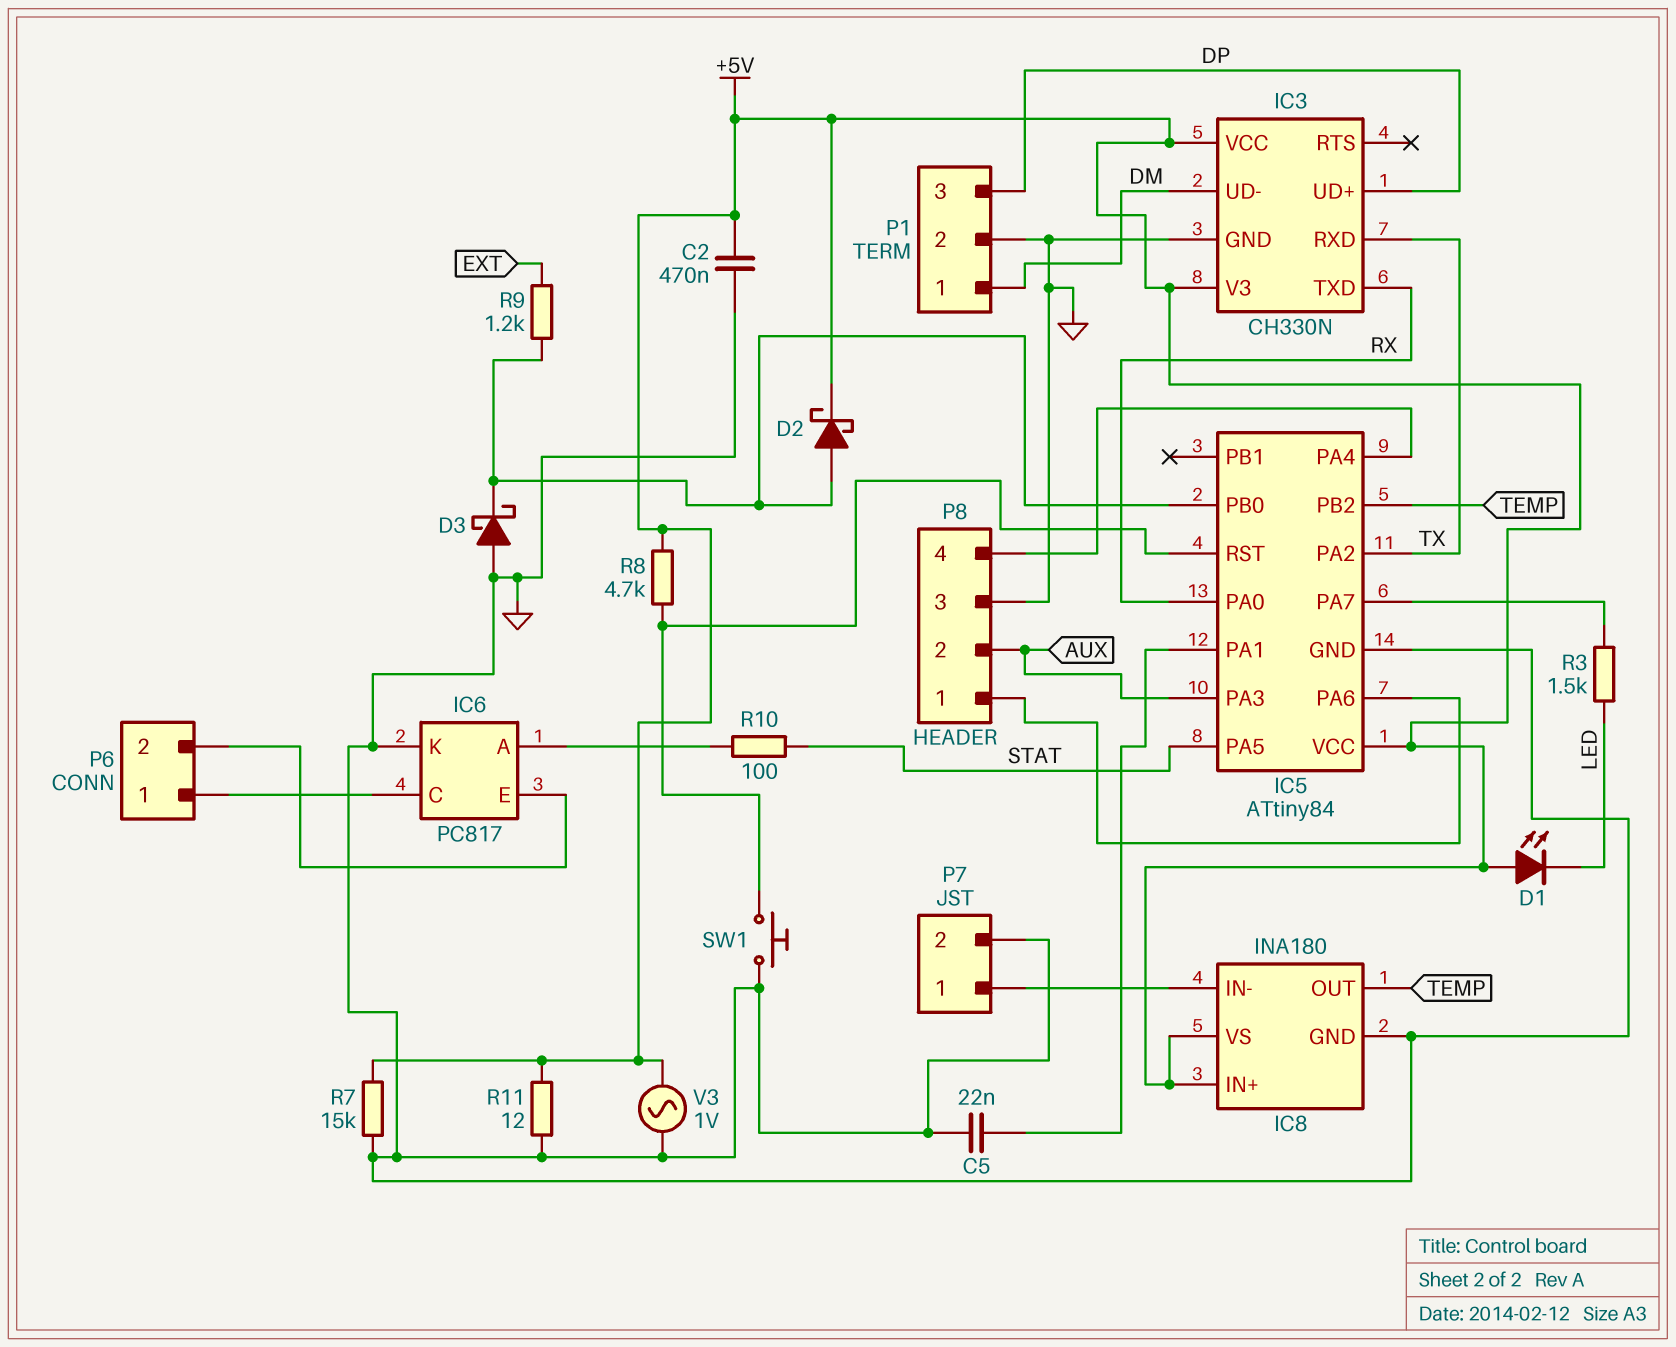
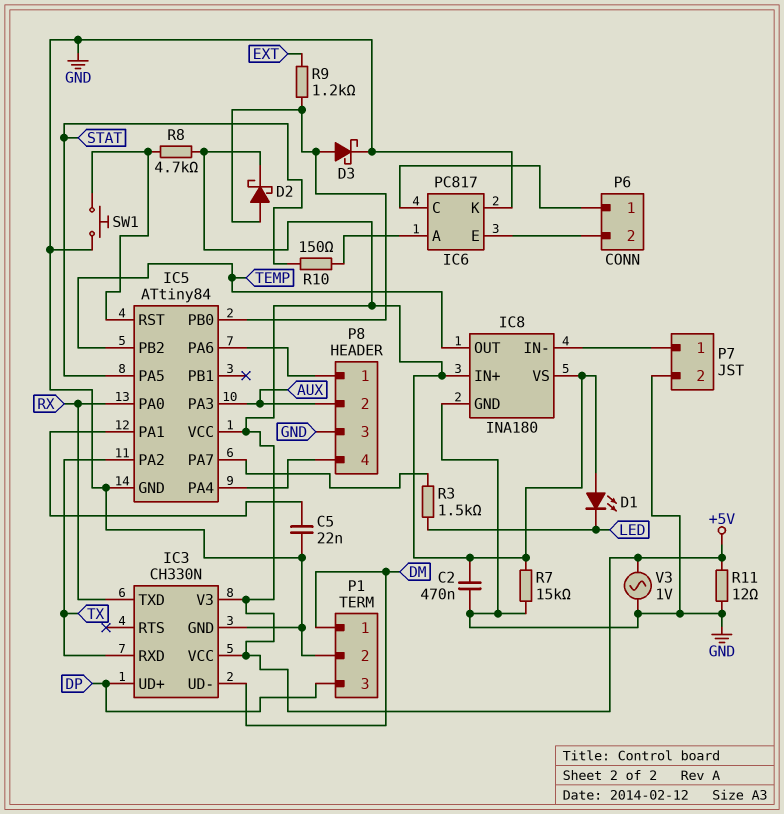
D3: schottky (A GND, K IC5/PB0) -> schottky (A IC5/PB0, K GND)
R10: 100 (IC6/A, STAT) -> 150 (IC6/A, STAT)

